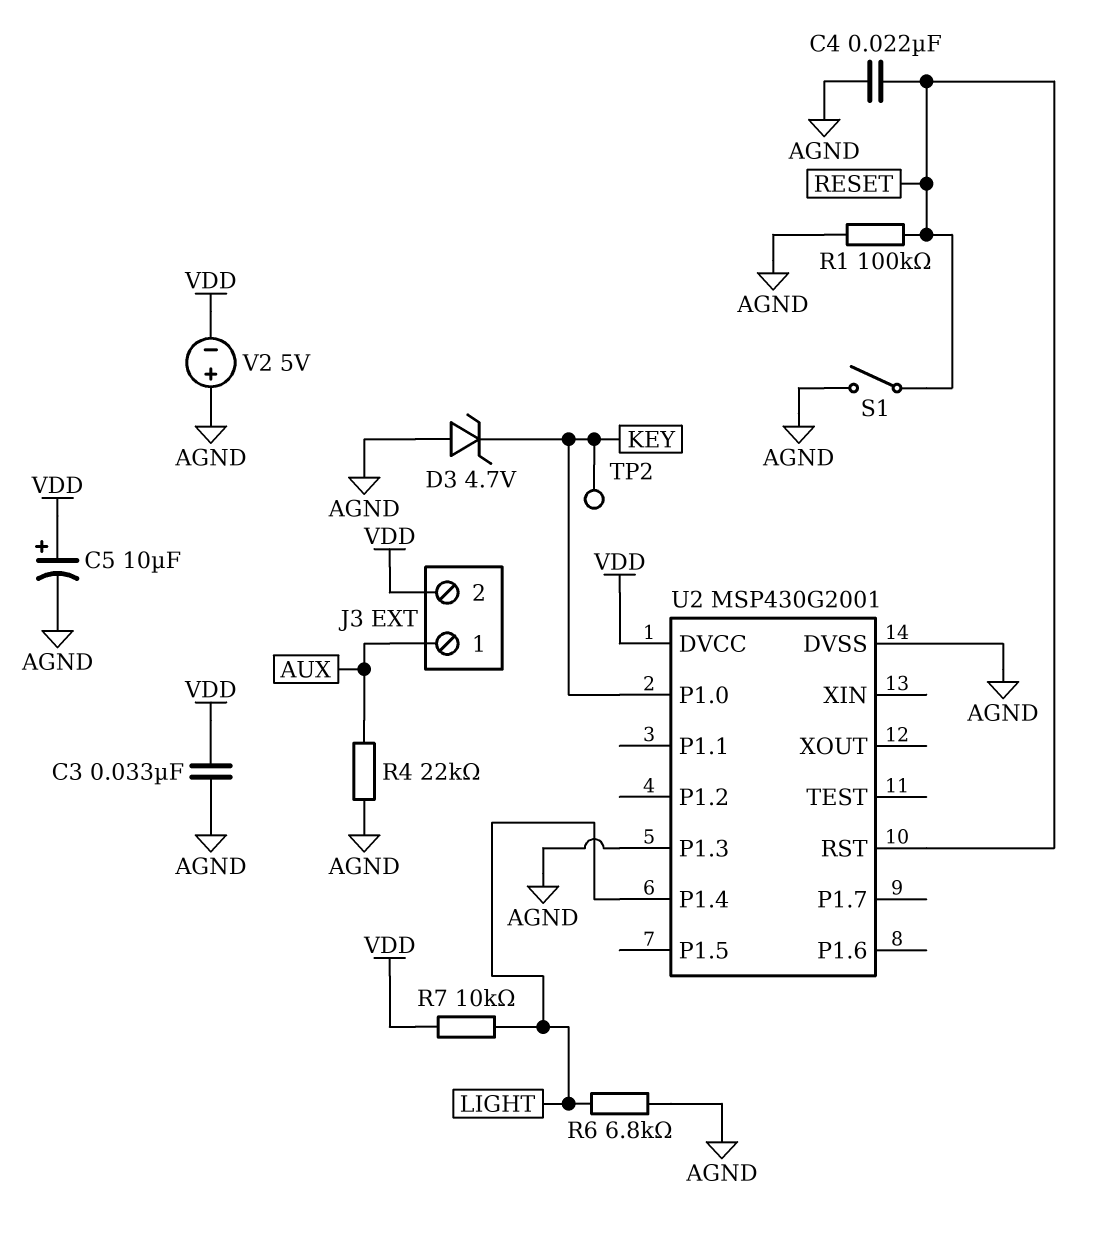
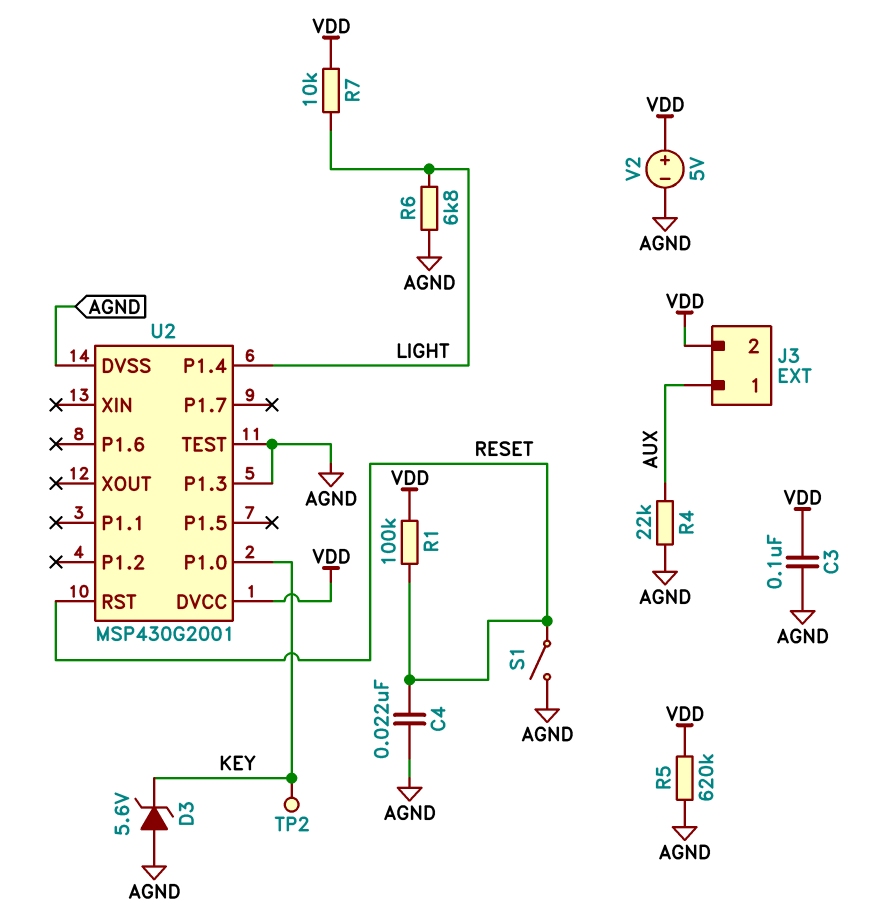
C3: 33nF (AGND, VDD) -> 100nF (AGND, VDD)
C5: 10uF (plus VDD, minus AGND) -> none
D3: zener 4.7V (A AGND, K KEY) -> zener 5.6V (A AGND, K KEY)
R1: 100k (AGND, RESET) -> 100k (RESET, VDD)
R5: none -> 620k (AGND, VDD)
U2 pin TEST: none -> AGND
V2: 5V (plus AGND, minus VDD) -> 5V (plus VDD, minus AGND)

